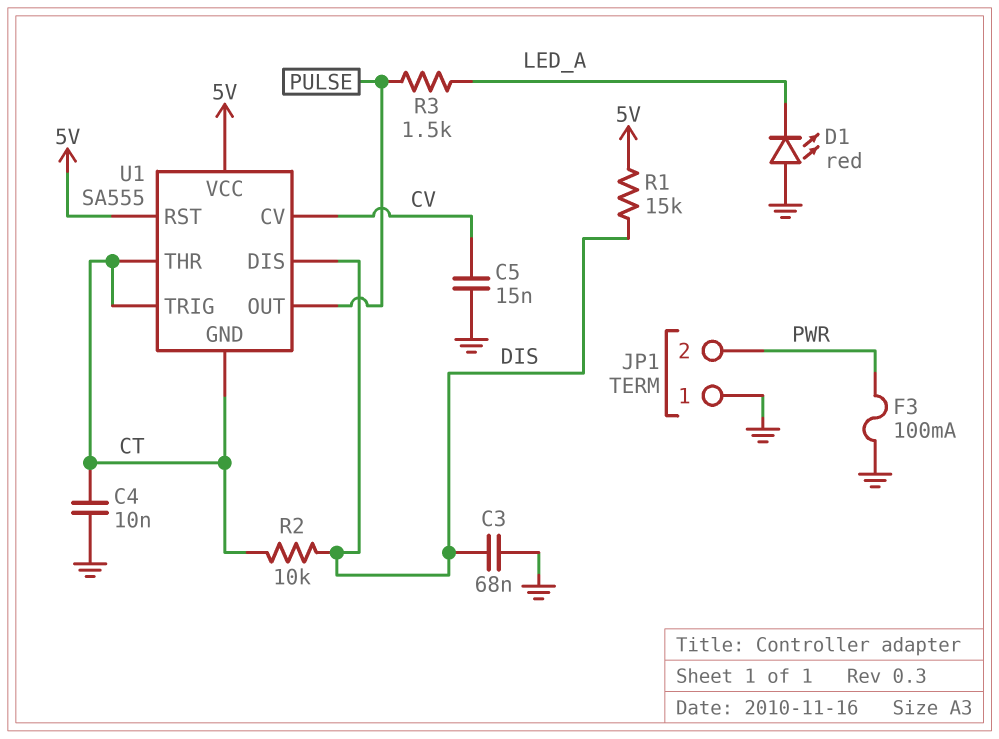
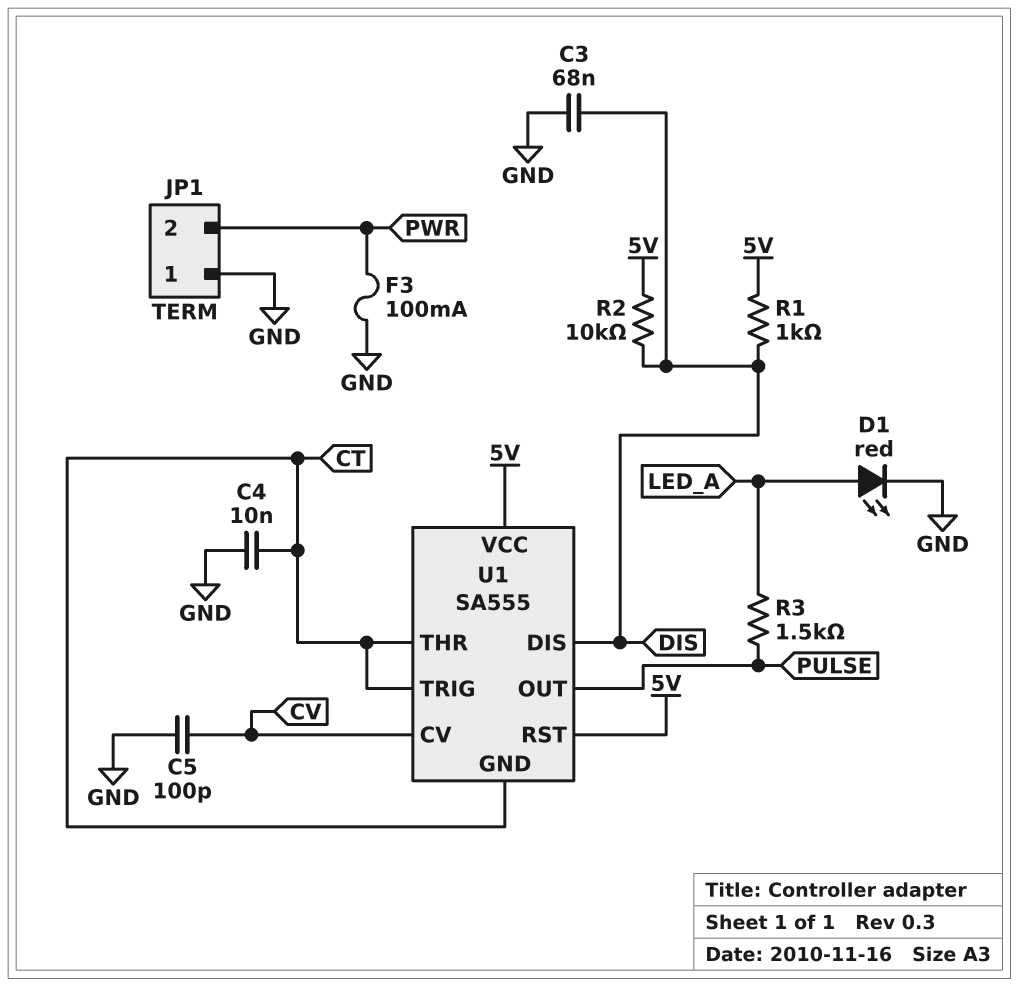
C5: 15nF (CV, GND) -> 100pF (CV, GND)
D1: LED red (A GND, K LED_A) -> LED red (A LED_A, K GND)
R1: 15k (5V, DIS) -> 1k (5V, DIS)
R2: 10k (CT, DIS) -> 10k (5V, DIS)

